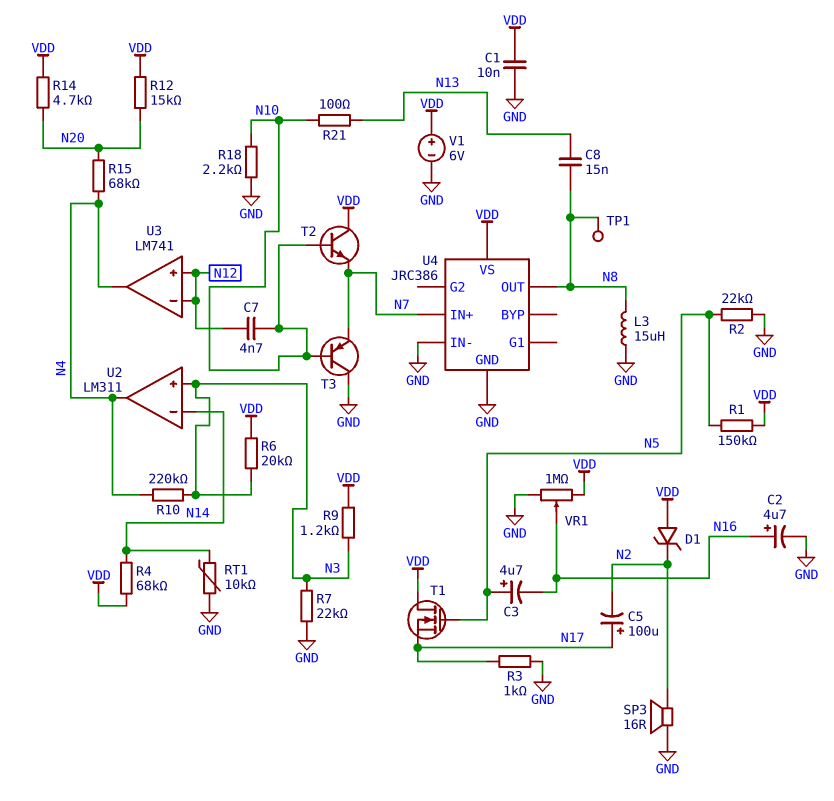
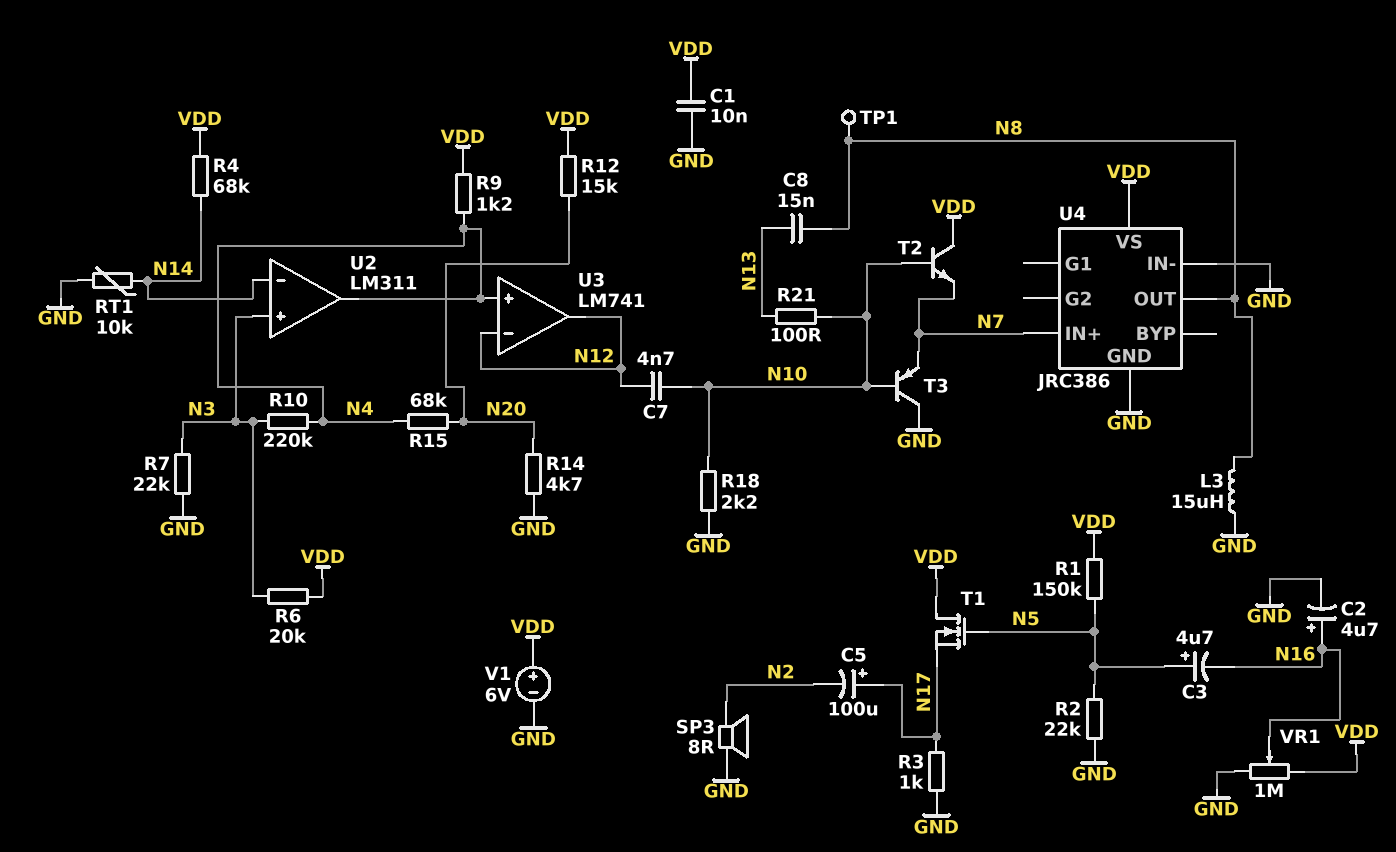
D1: zener (A VDD, K N2) -> none
R9: 1.2k (N3, VDD) -> 1.2k (N4, VDD)
R14: 4.7k (N20, VDD) -> 4.7k (GND, N20)
SP3: speaker 16R (GND, N2) -> speaker 8R (GND, N2)
U3 pin in+: N12 -> N4
U3 pin out: N4 -> N12

